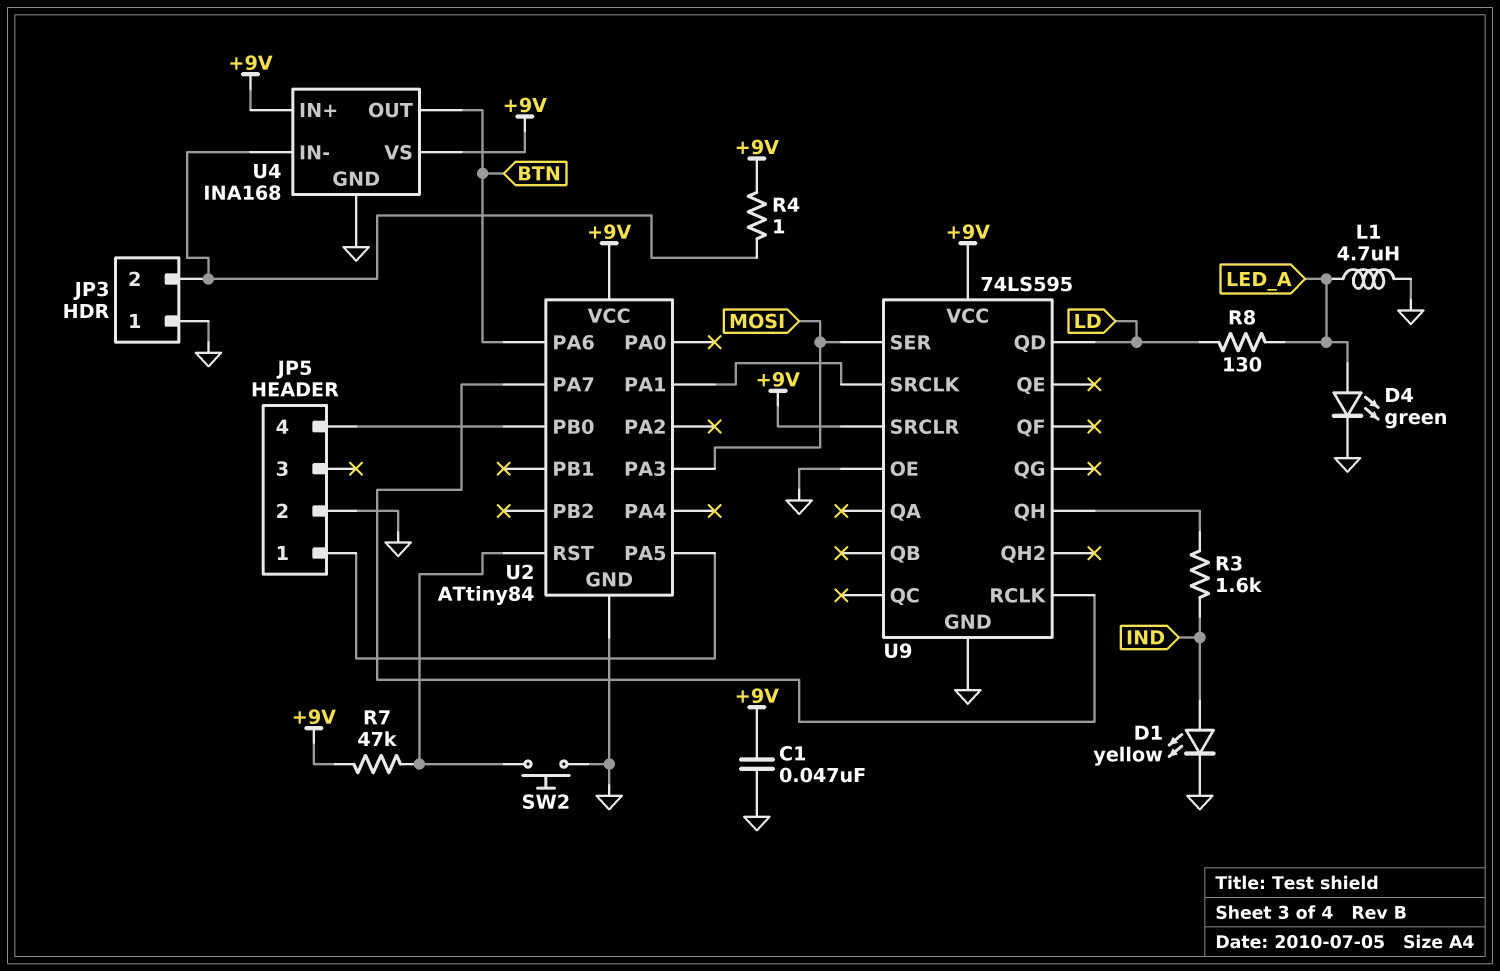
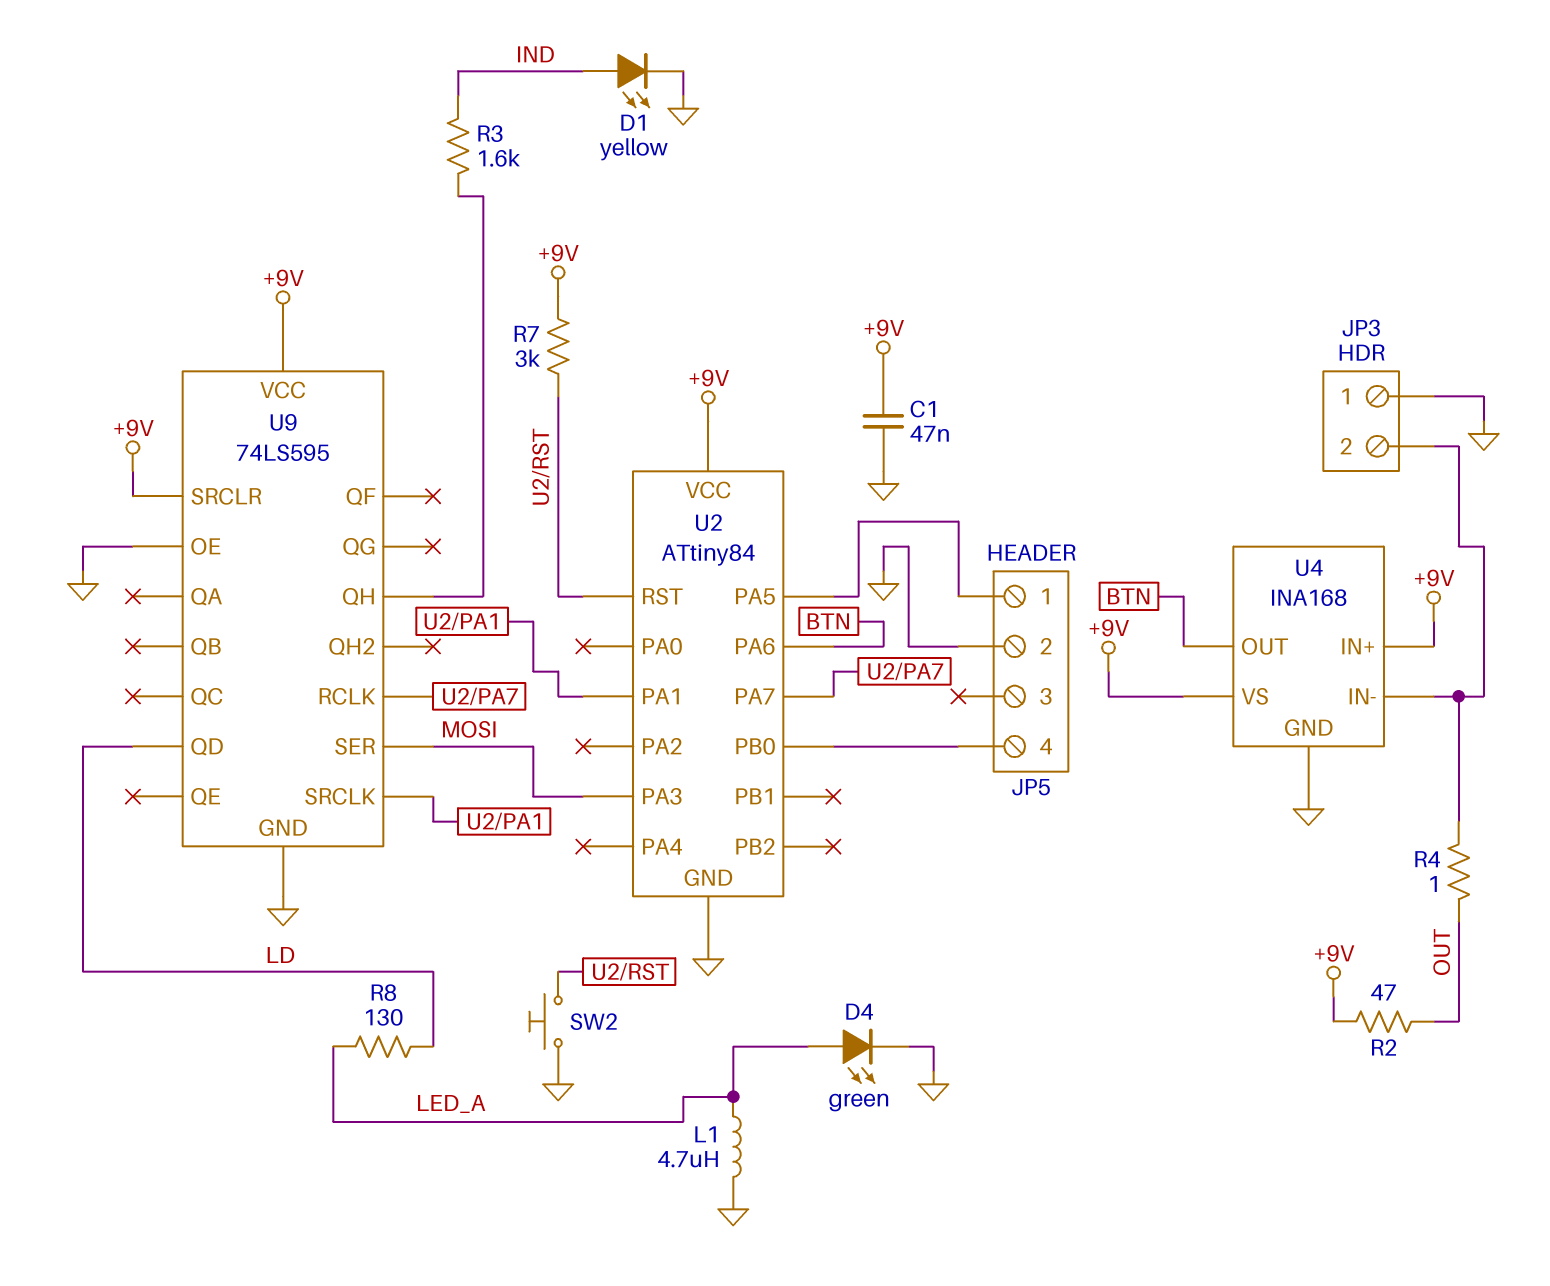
R2: none -> 47 (+9V, OUT)
R4: 1 (+9V, JP3/2) -> 1 (JP3/2, OUT)
R7: 47k (+9V, U2/RST) -> 3k (+9V, U2/RST)

